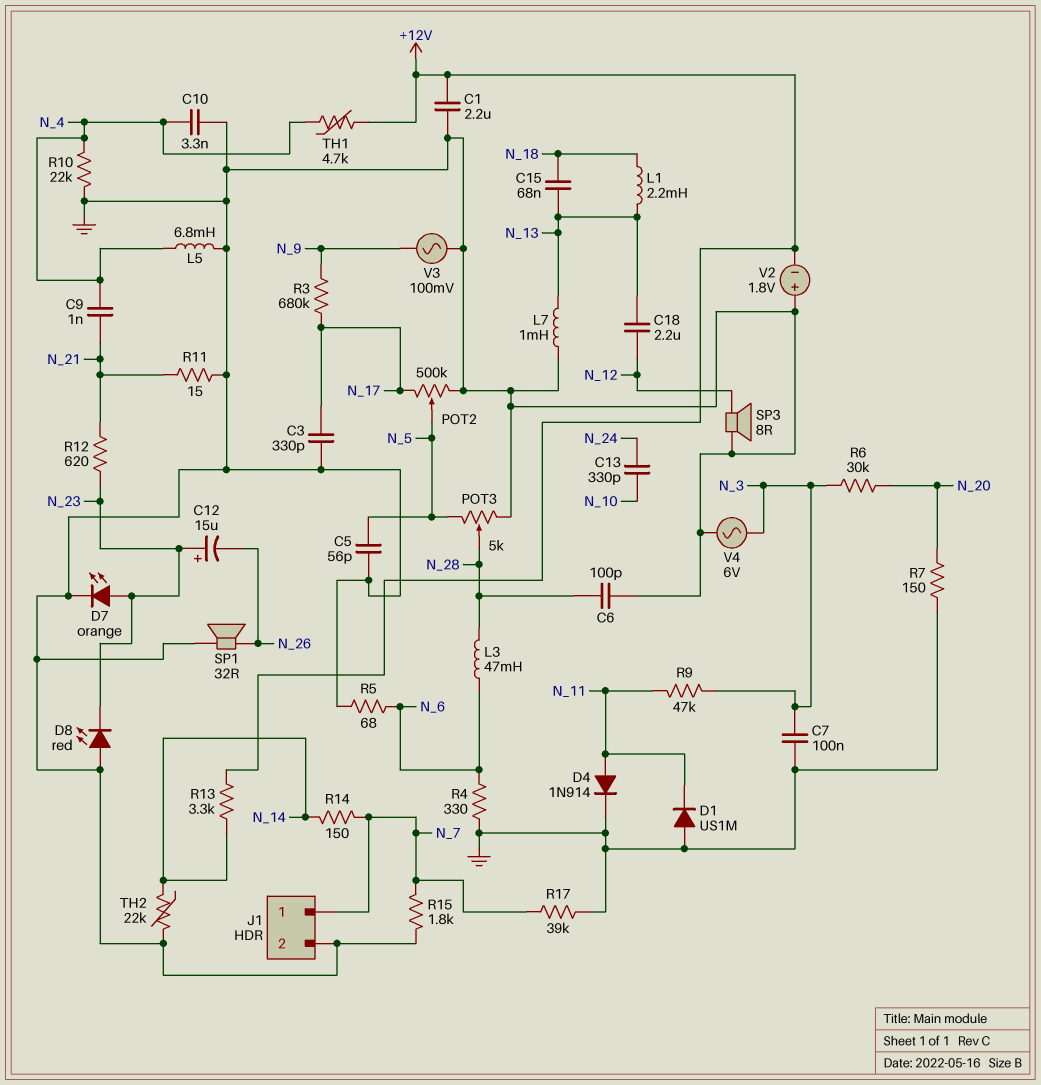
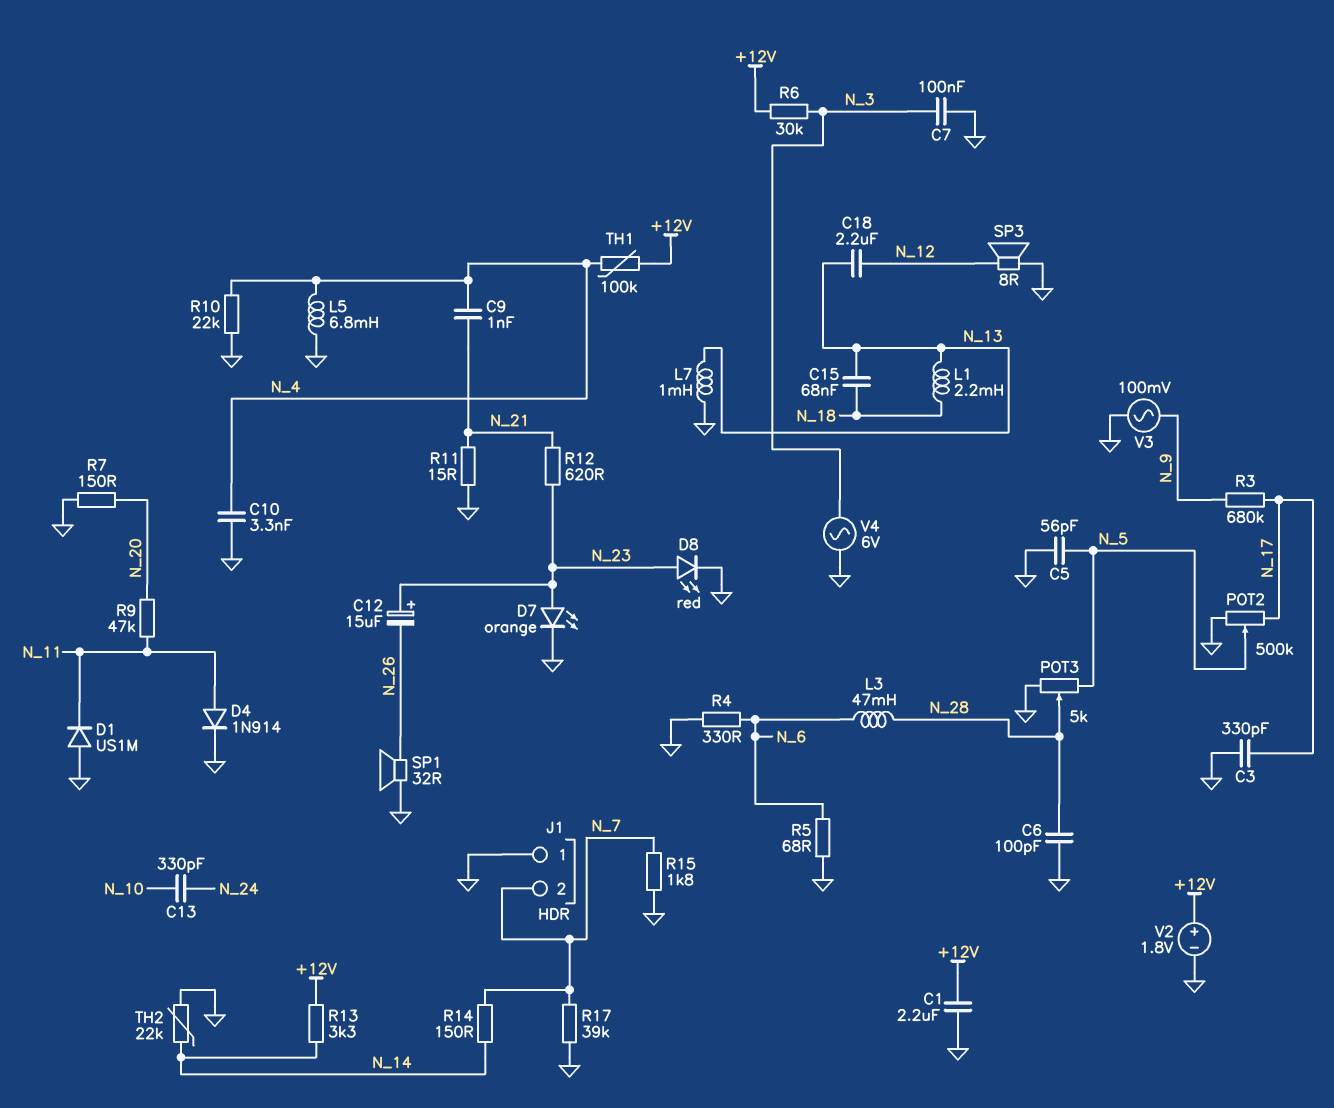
D8: LED red (A GND, K N_23) -> LED red (A N_23, K GND)
J1 pin 1: N_7 -> GND
J1 pin 2: GND -> N_7
R6: 30k (N_3, N_20) -> 30k (+12V, N_3)
R9: 47k (N_3, N_11) -> 47k (N_11, N_20)
TH1: 4.7k (+12V, N_4) -> 100k (+12V, N_4)
V2: 1.8V (plus GND, minus +12V) -> 1.8V (plus +12V, minus GND)

